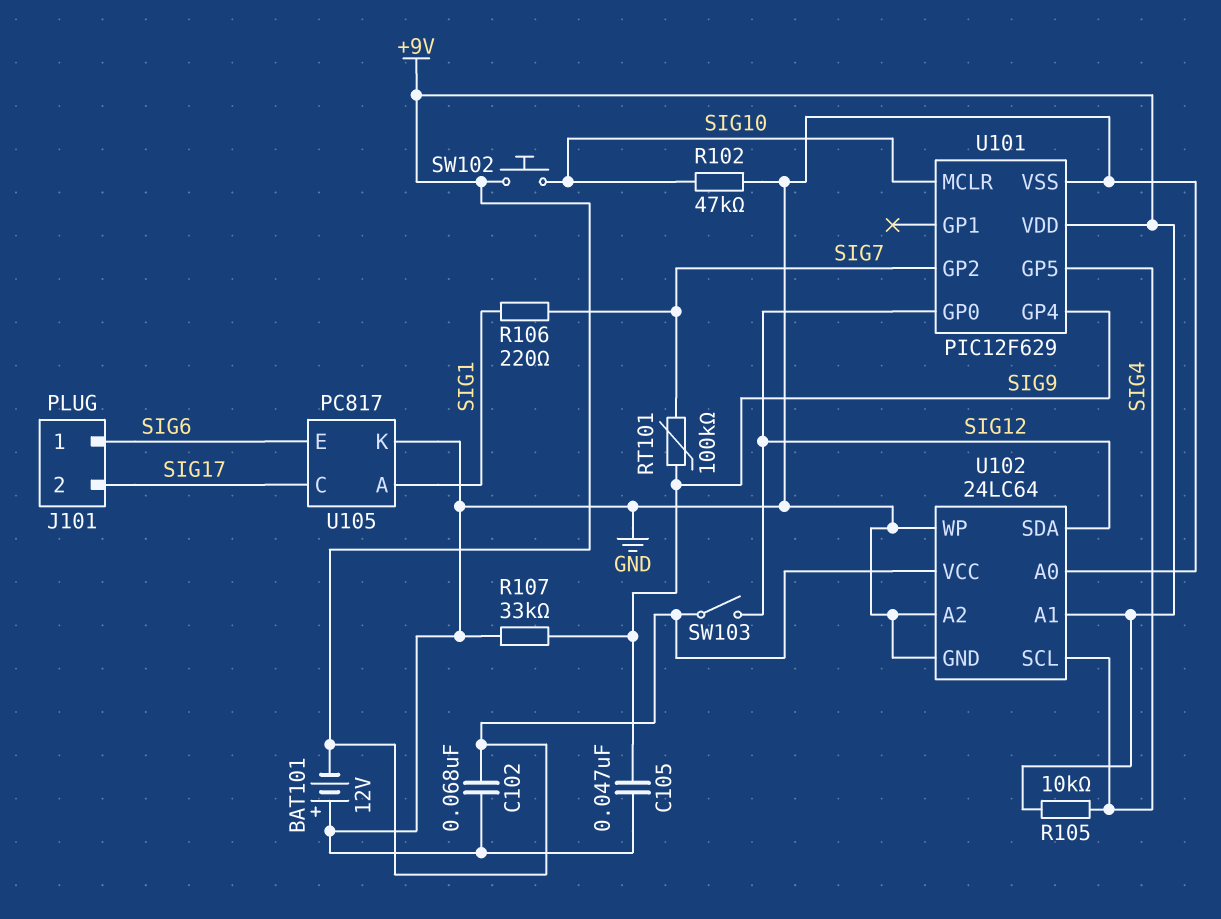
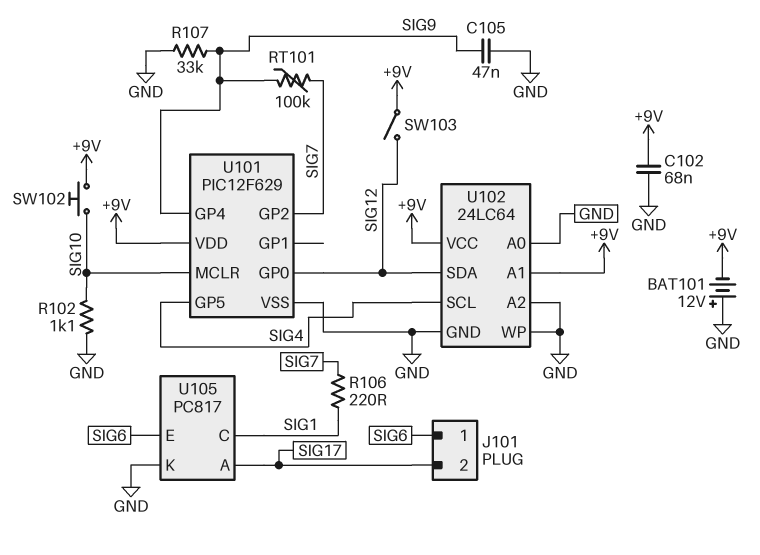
R102: 47k (GND, SIG10) -> 1.1k (GND, SIG10)
R105: 10k (+9V, SIG4) -> none
U105 pin A: SIG1 -> SIG17
U105 pin C: SIG17 -> SIG1

